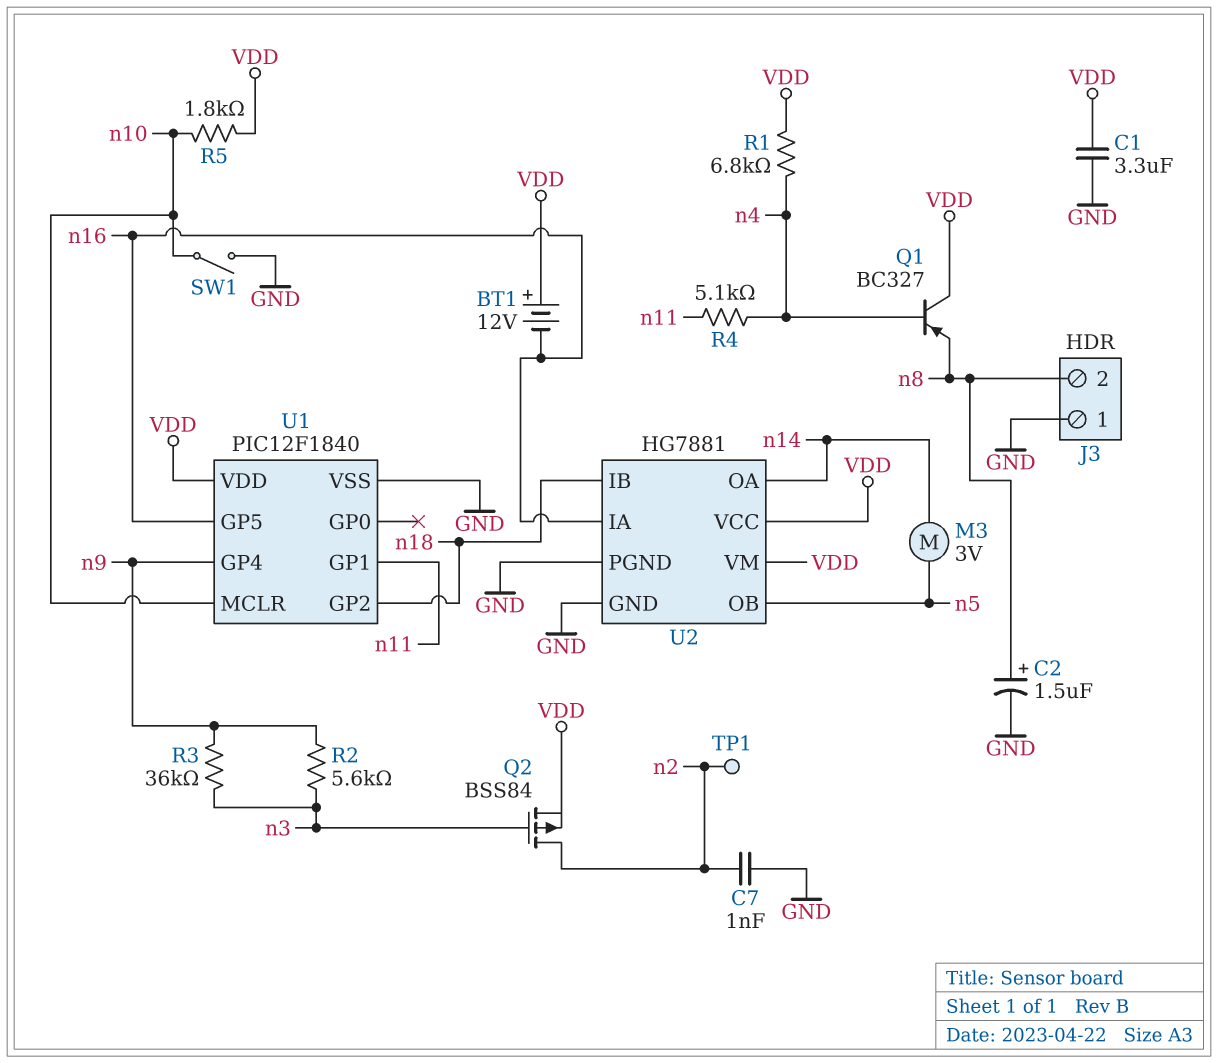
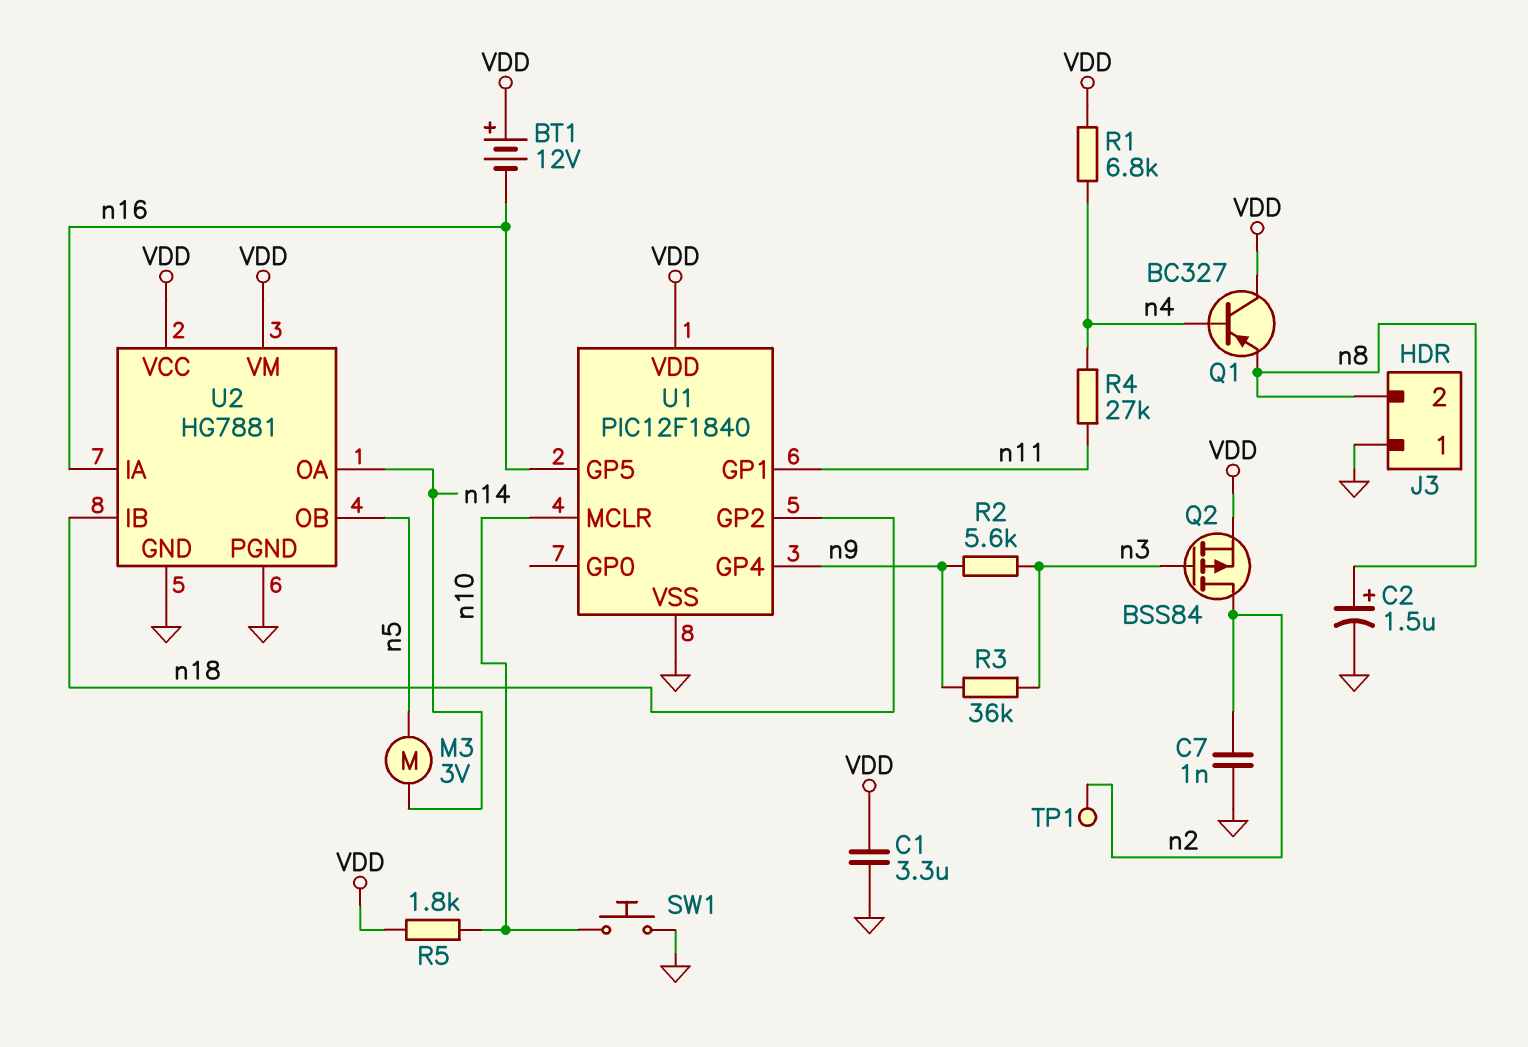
R4: 5.1k (n4, n11) -> 27k (n4, n11)
SW1: switch (GND, n10) -> button (GND, n10)

